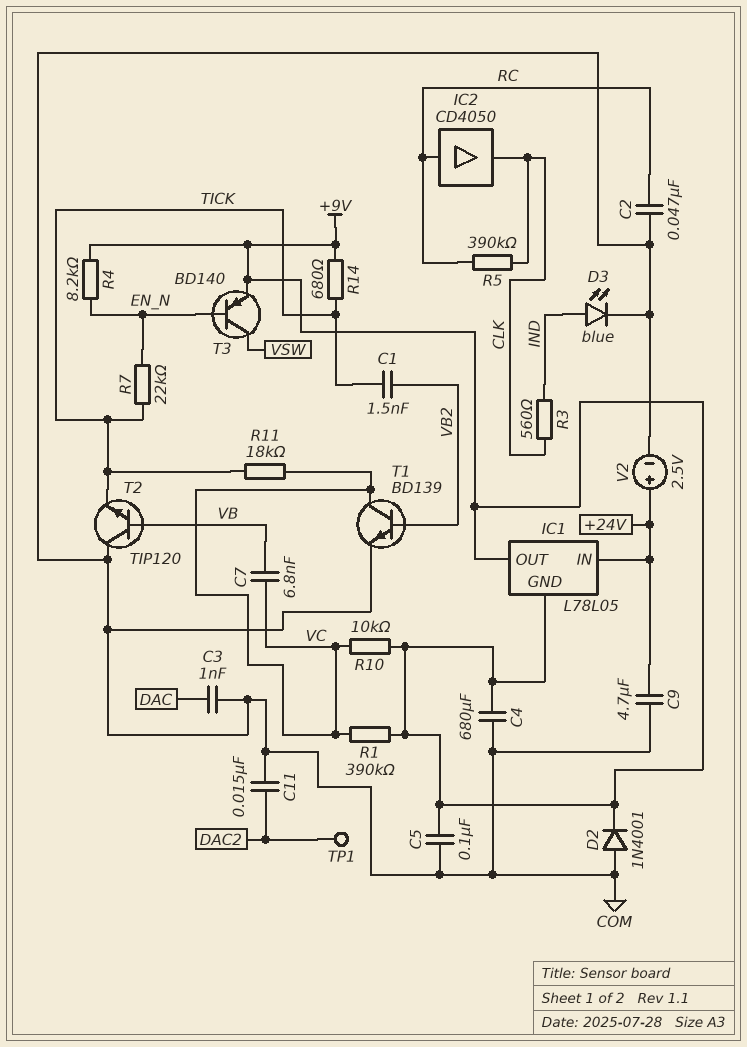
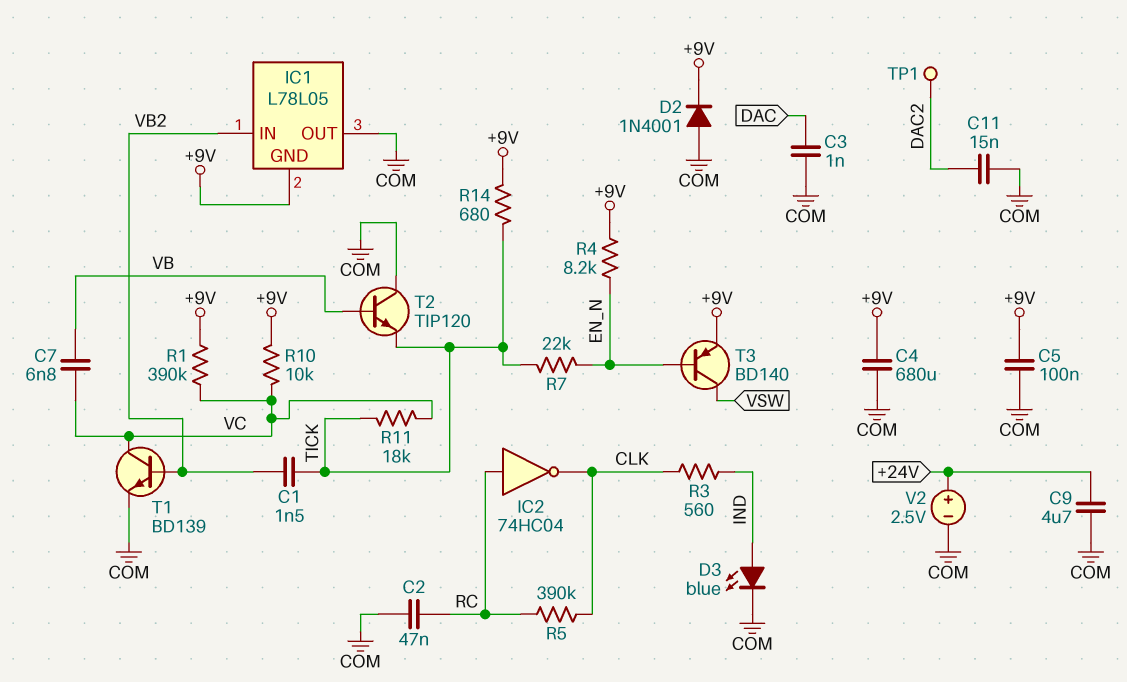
IC1 pin IN: +24V -> VB2
IC1 pin OUT: +9V -> COM
IC2: buffer CD4050 (in RC, out CLK) -> NOT 74HC04 (in RC, out CLK)

